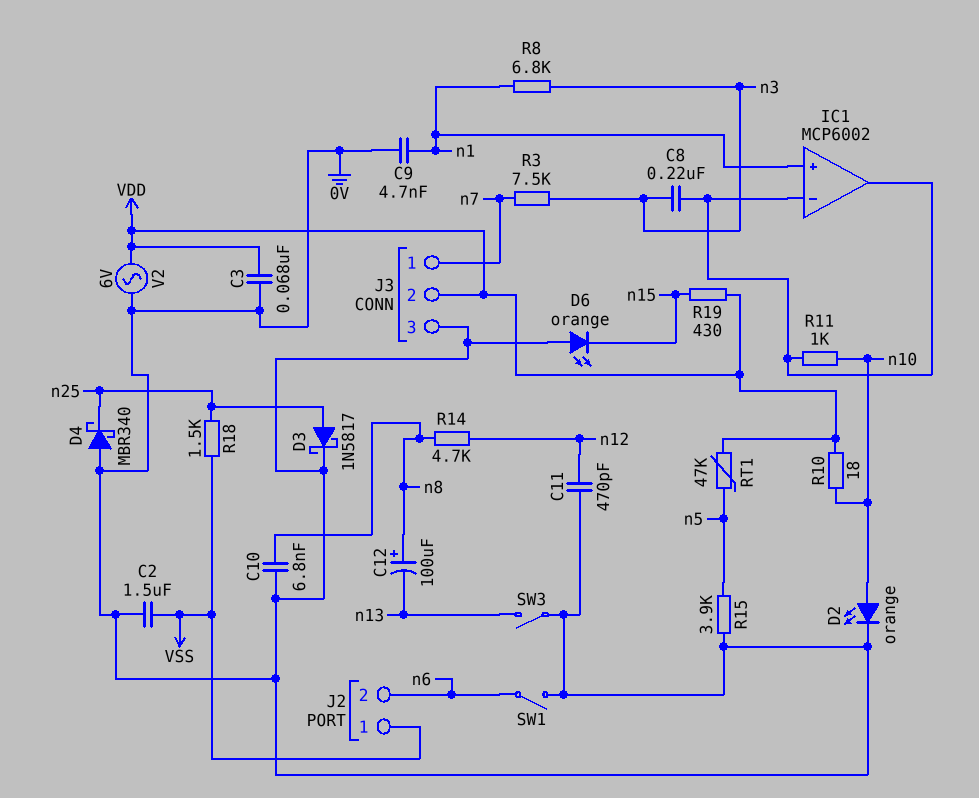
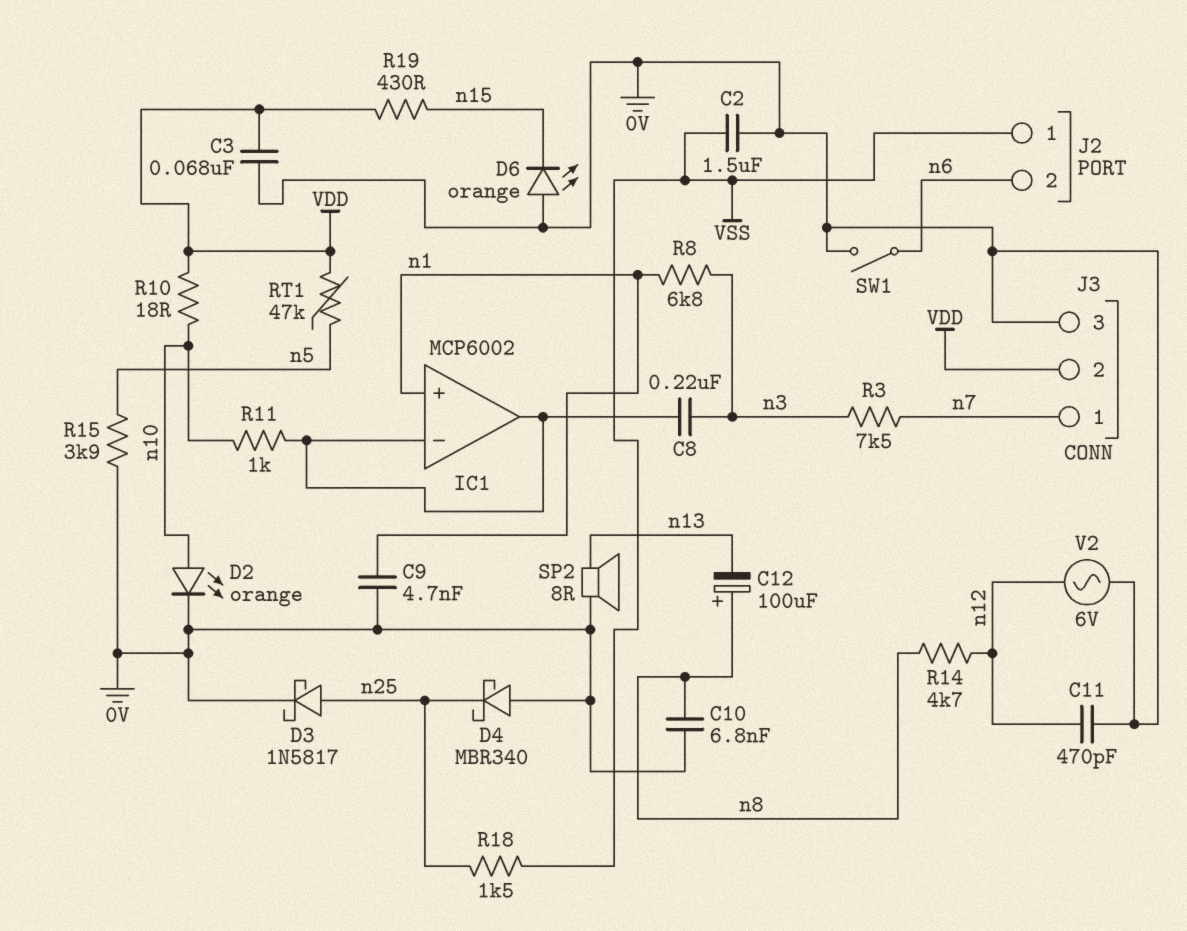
SP2: none -> speaker 8R (0V, n13)
SW3: switch (0V, n13) -> none
V2: AC 6V (0V, VDD) -> AC 6V (0V, n12)

